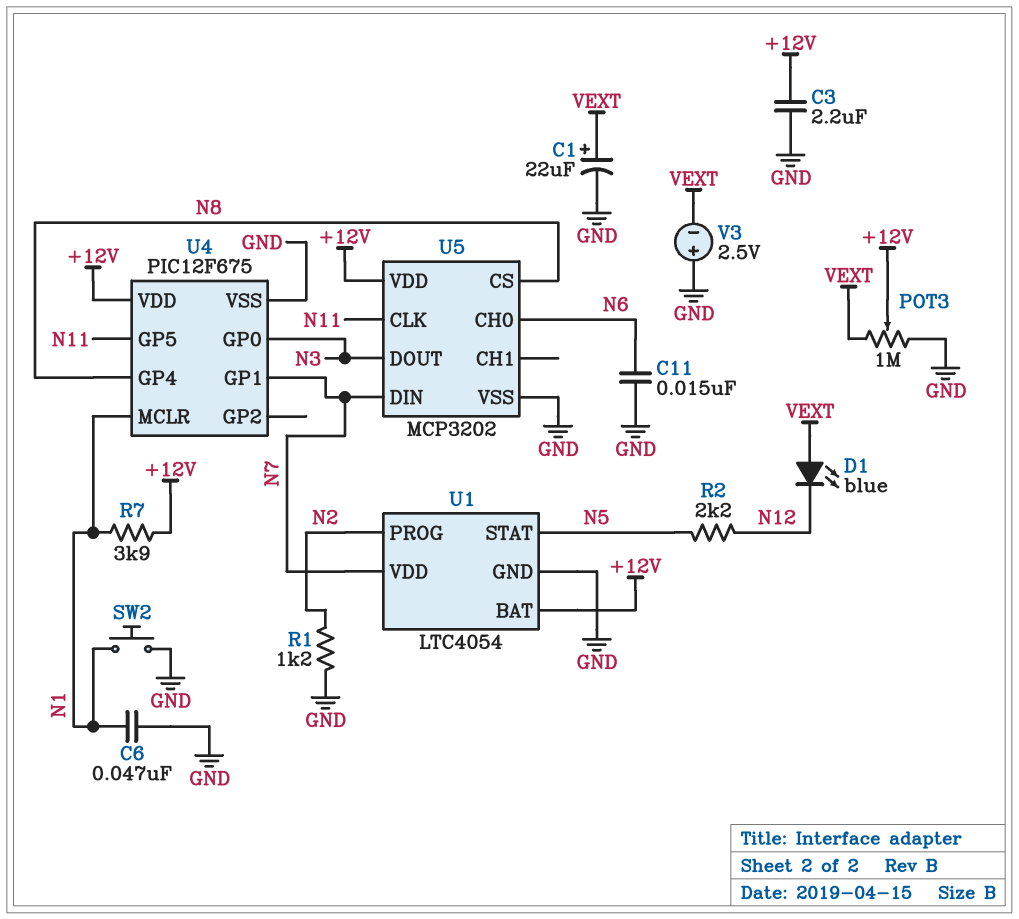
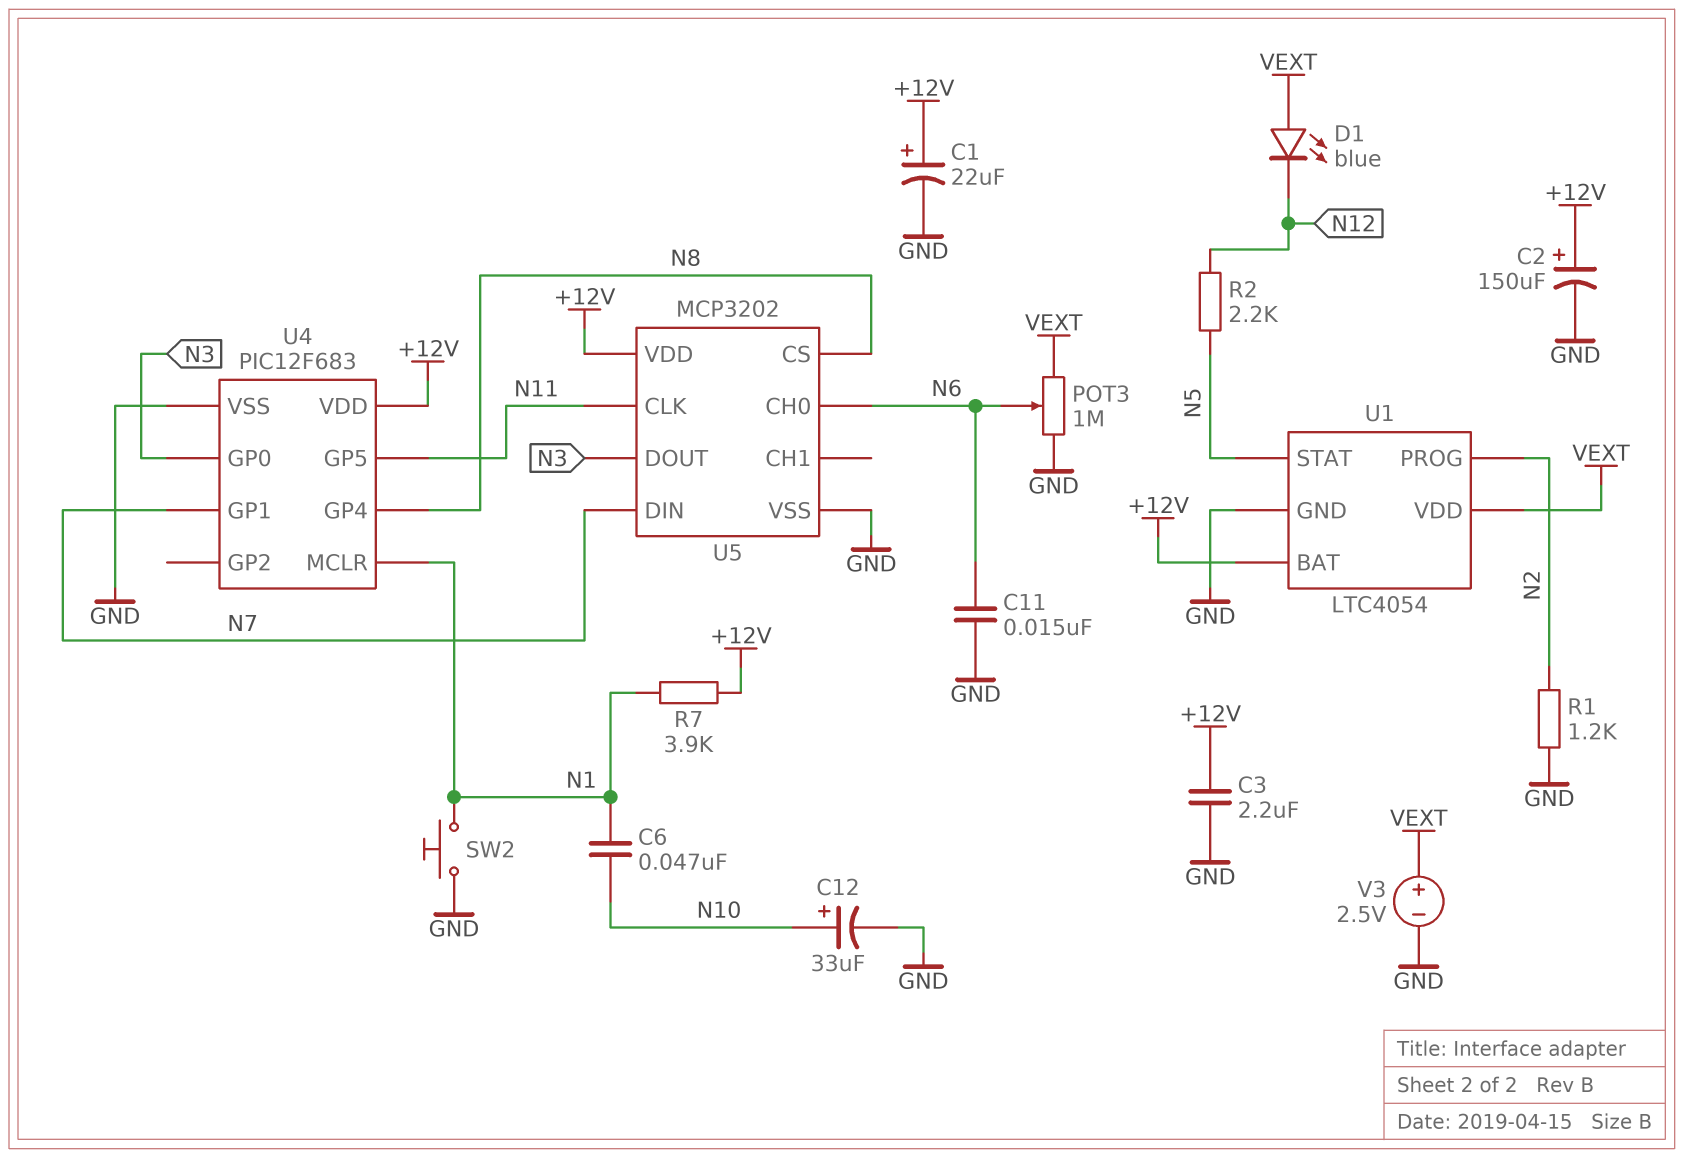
C1: 22uF (plus VEXT, minus GND) -> 22uF (plus +12V, minus GND)
C2: none -> 150uF (plus +12V, minus GND)
C6: 47nF (GND, N1) -> 47nF (N1, N10)
C12: none -> 33uF (plus N10, minus GND)
POT3: 1M (GND, VEXT, wiper +12V) -> 1M (GND, VEXT, wiper N6)
U1 pin VDD: N7 -> VEXT
U4: PIC12F675 -> PIC12F683
V3: 2.5V (plus GND, minus VEXT) -> 2.5V (plus VEXT, minus GND)

